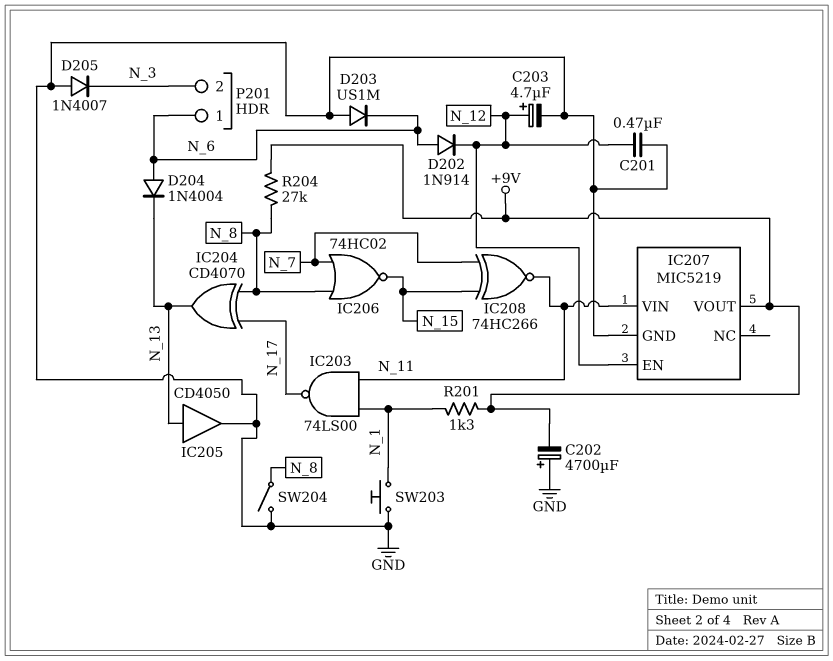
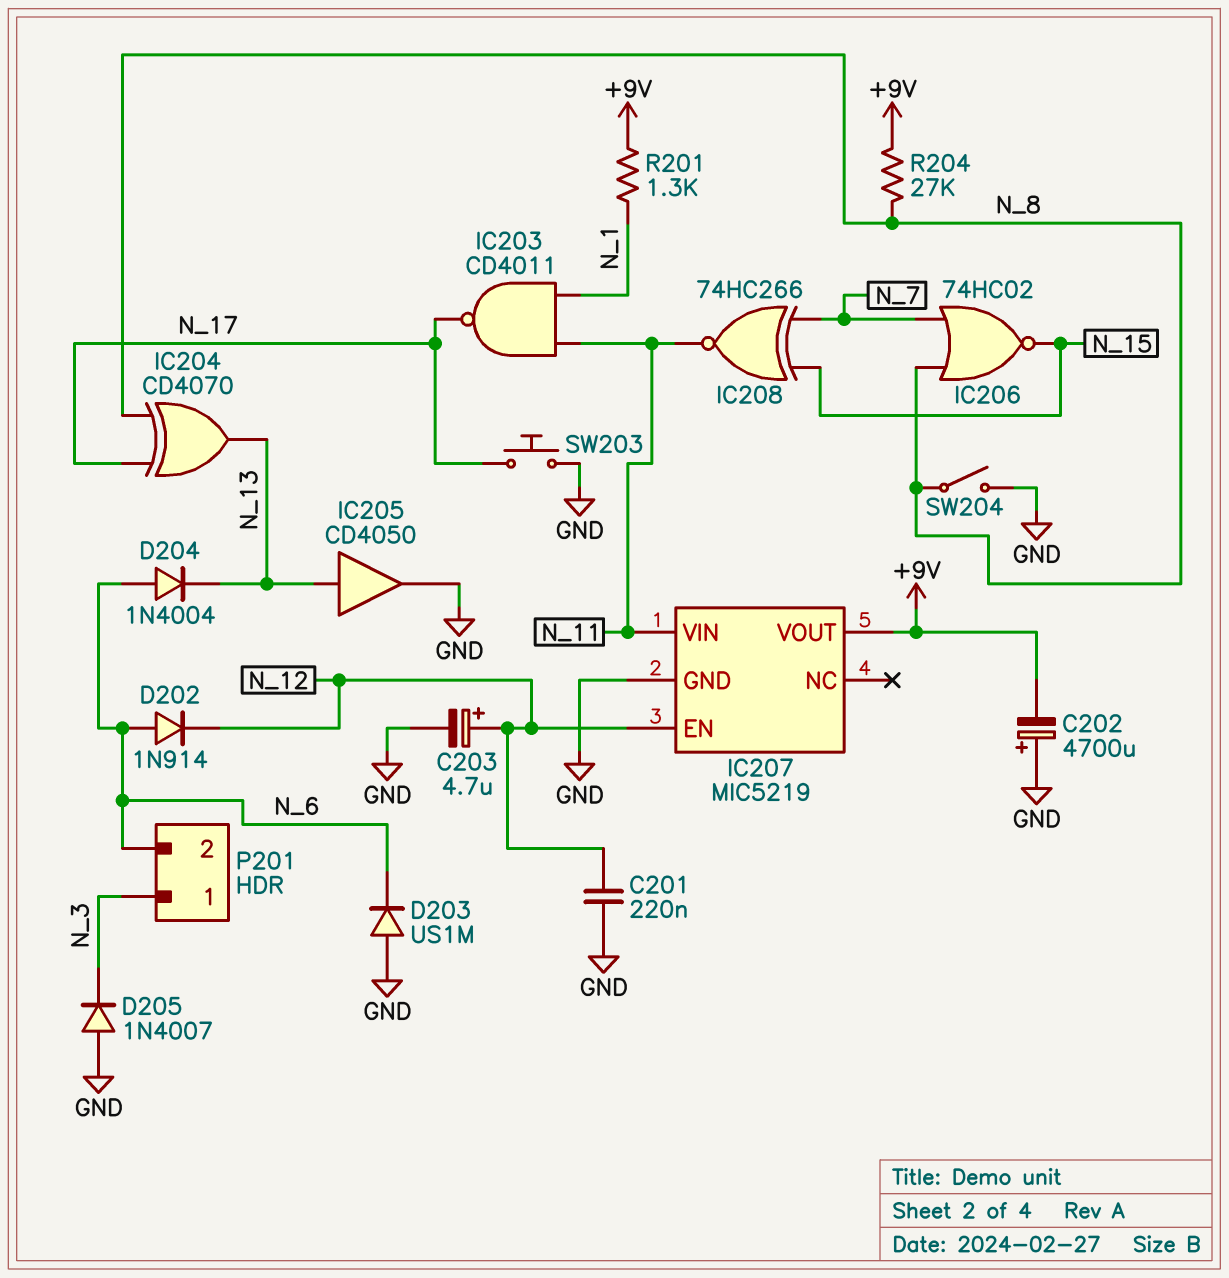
C201: 470nF (GND, N_12) -> 220nF (GND, N_12)
IC203: NAND 74LS00 (in N_1, in N_11, out N_17) -> NAND CD4011 (in N_1, in N_11, out N_17)
P201 pin 1: N_6 -> N_3
P201 pin 2: N_3 -> N_6
SW203: button (GND, N_1) -> button (GND, N_17)

